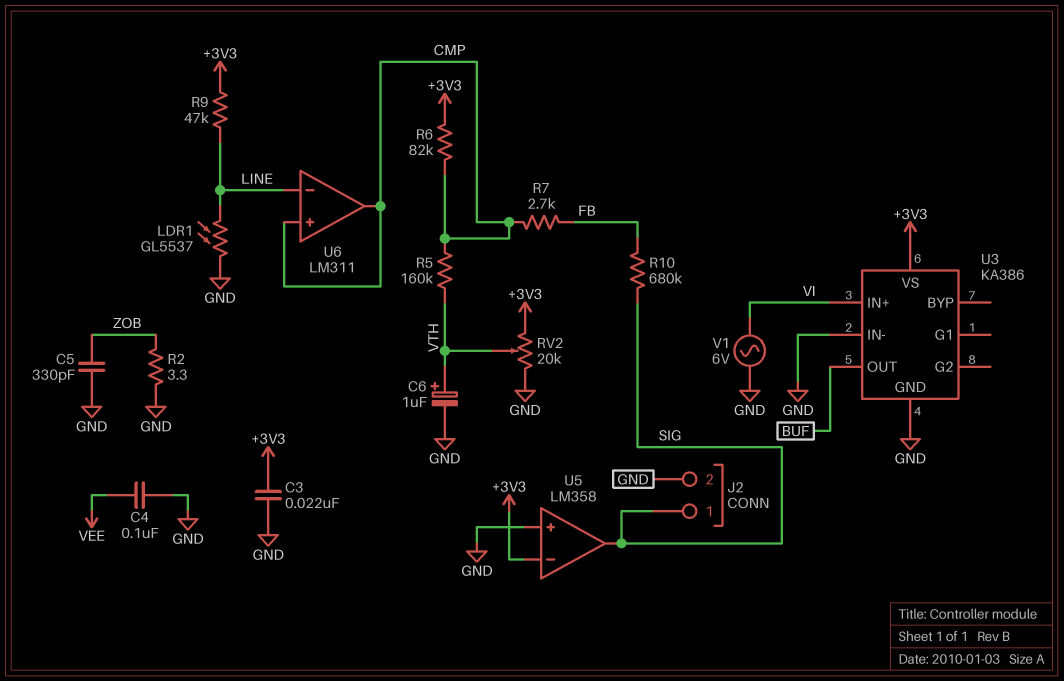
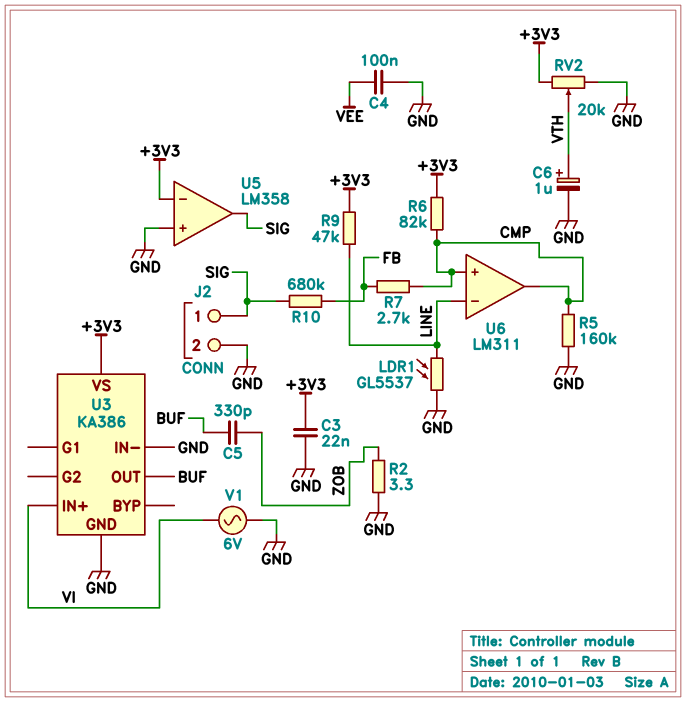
C5: 330pF (GND, ZOB) -> 330pF (BUF, ZOB)
R5: 160k (CMP, VTH) -> 160k (CMP, GND)

